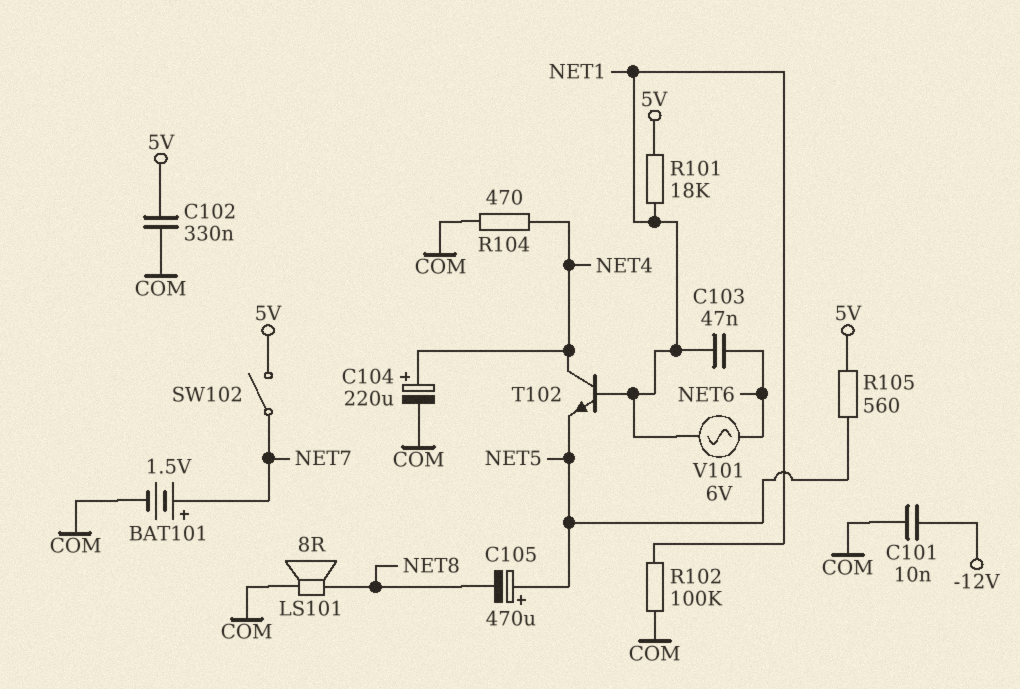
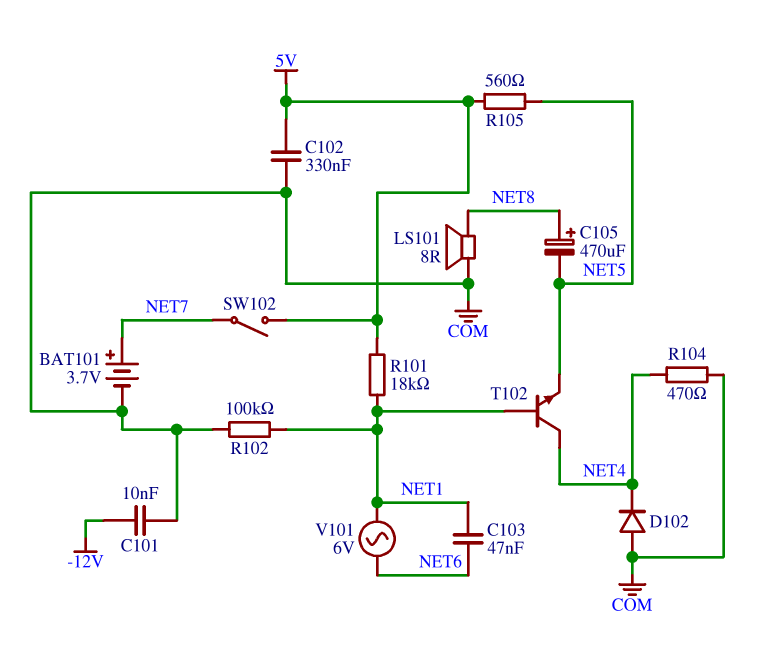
BAT101: 1.5V (plus NET7, minus COM) -> 3.7V (plus NET7, minus COM)
C104: 220uF (plus NET4, minus COM) -> none
C105: 470uF (plus NET5, minus NET8) -> 470uF (plus NET8, minus NET5)
D102: none -> diode (A COM, K NET4)

